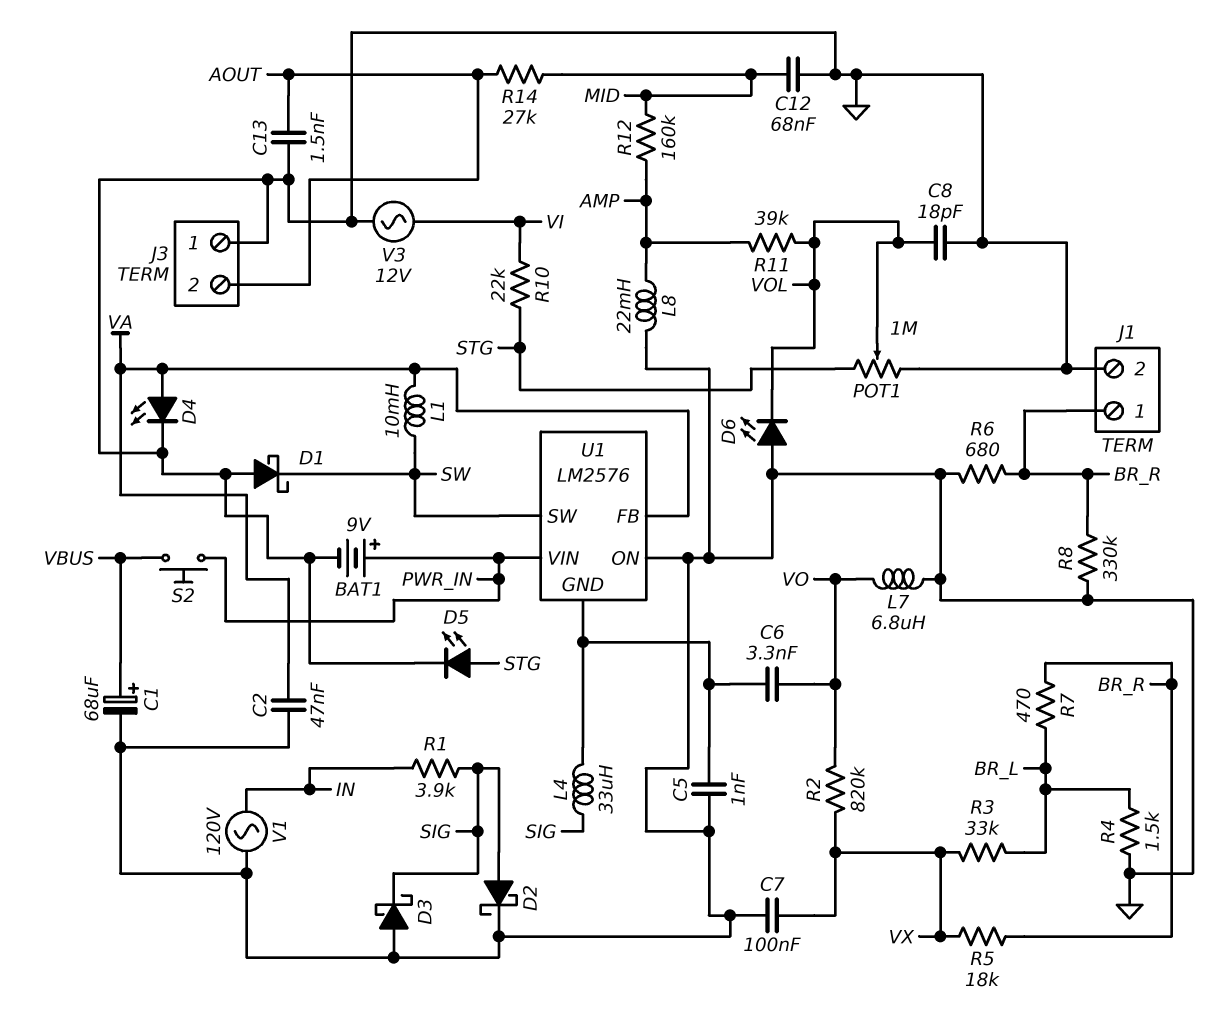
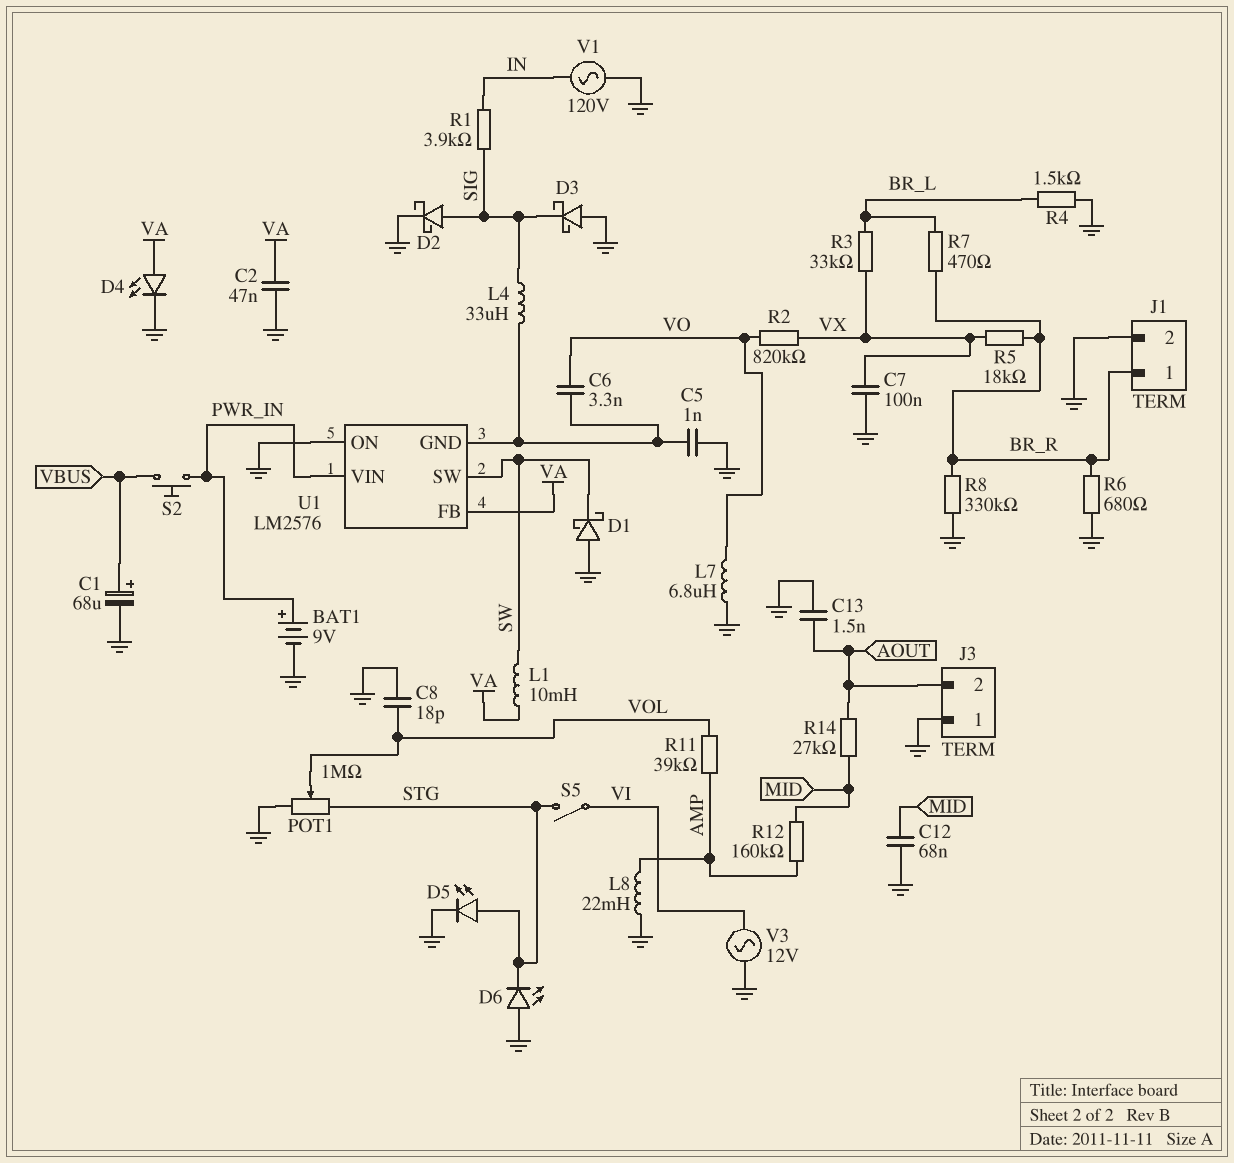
D6: LED (A GND, K VOL) -> LED (A GND, K STG)
R10: 22k (STG, VI) -> none
S5: none -> switch (STG, VI)

